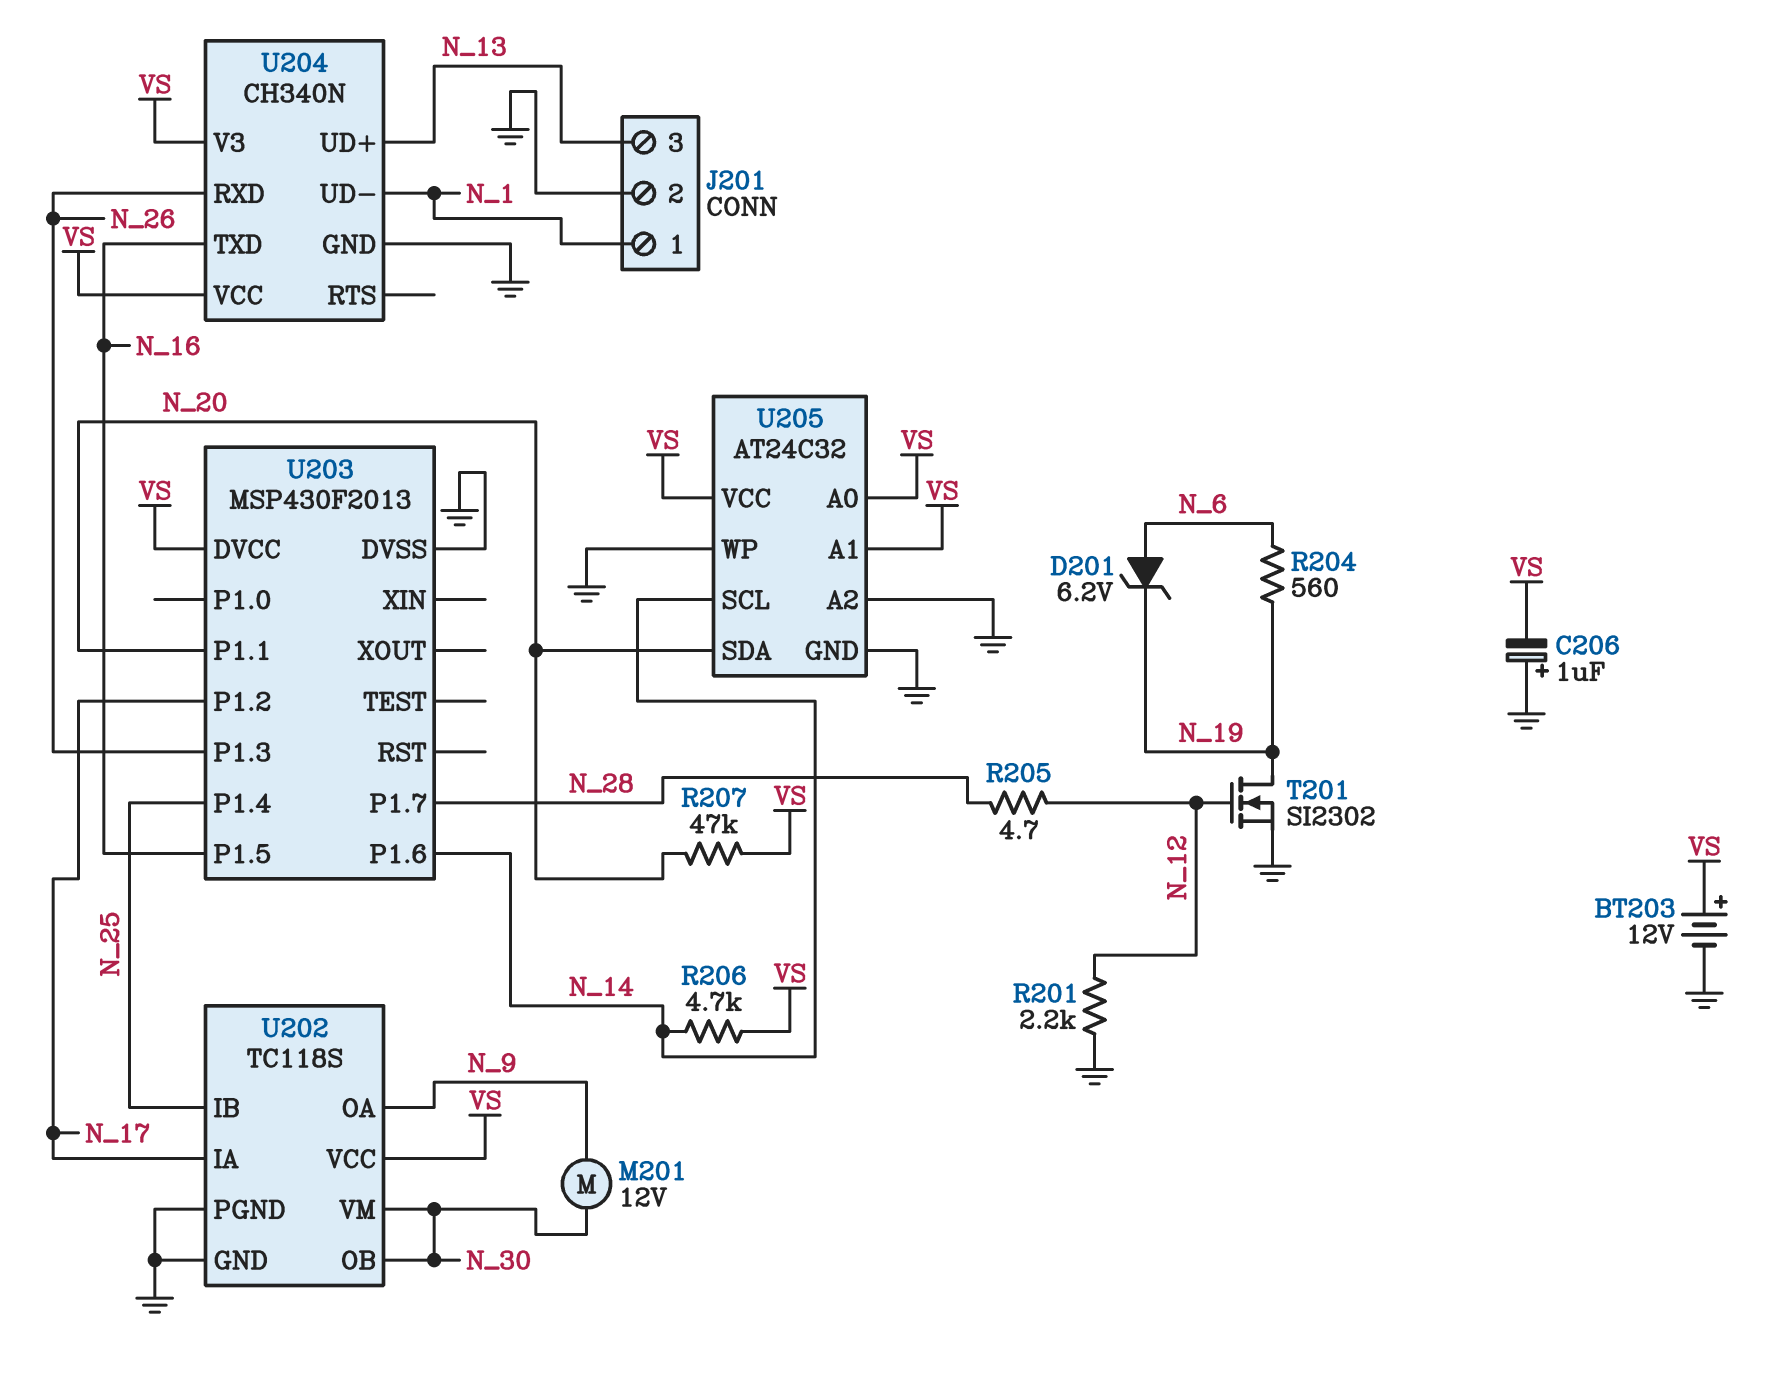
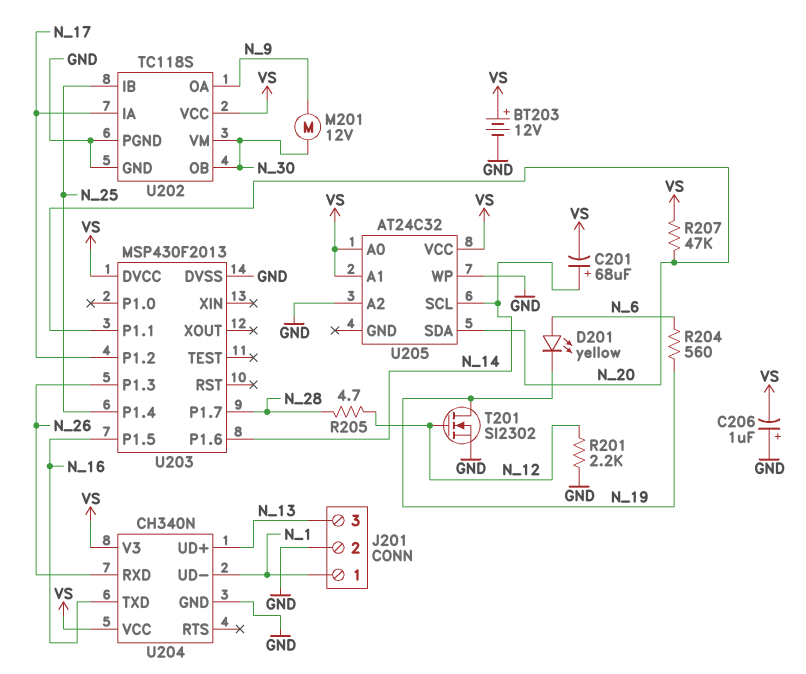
C201: none -> 68uF (plus N_14, minus VS)
D201: zener 6.2V (A N_6, K N_19) -> LED yellow (A N_6, K N_19)
R206: 4.7k (N_14, VS) -> none
U205 pin GND: GND -> none

